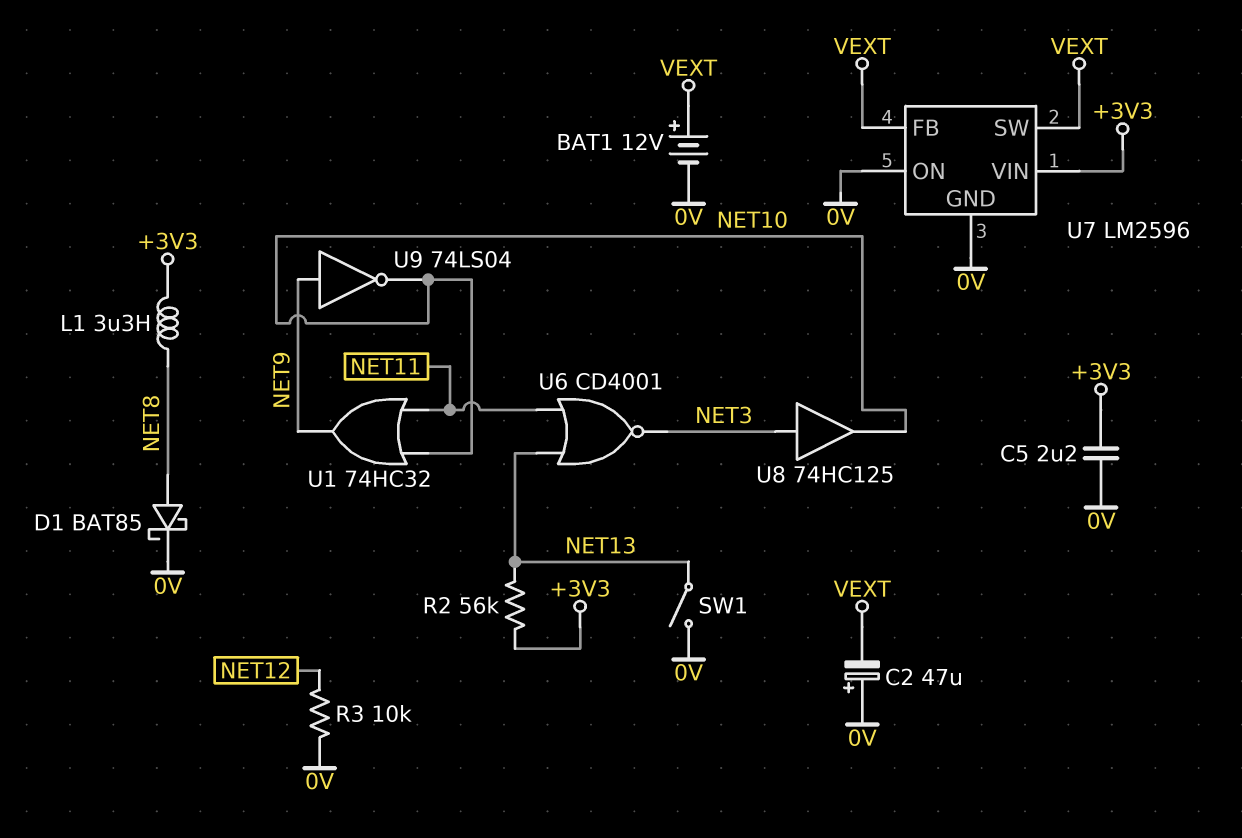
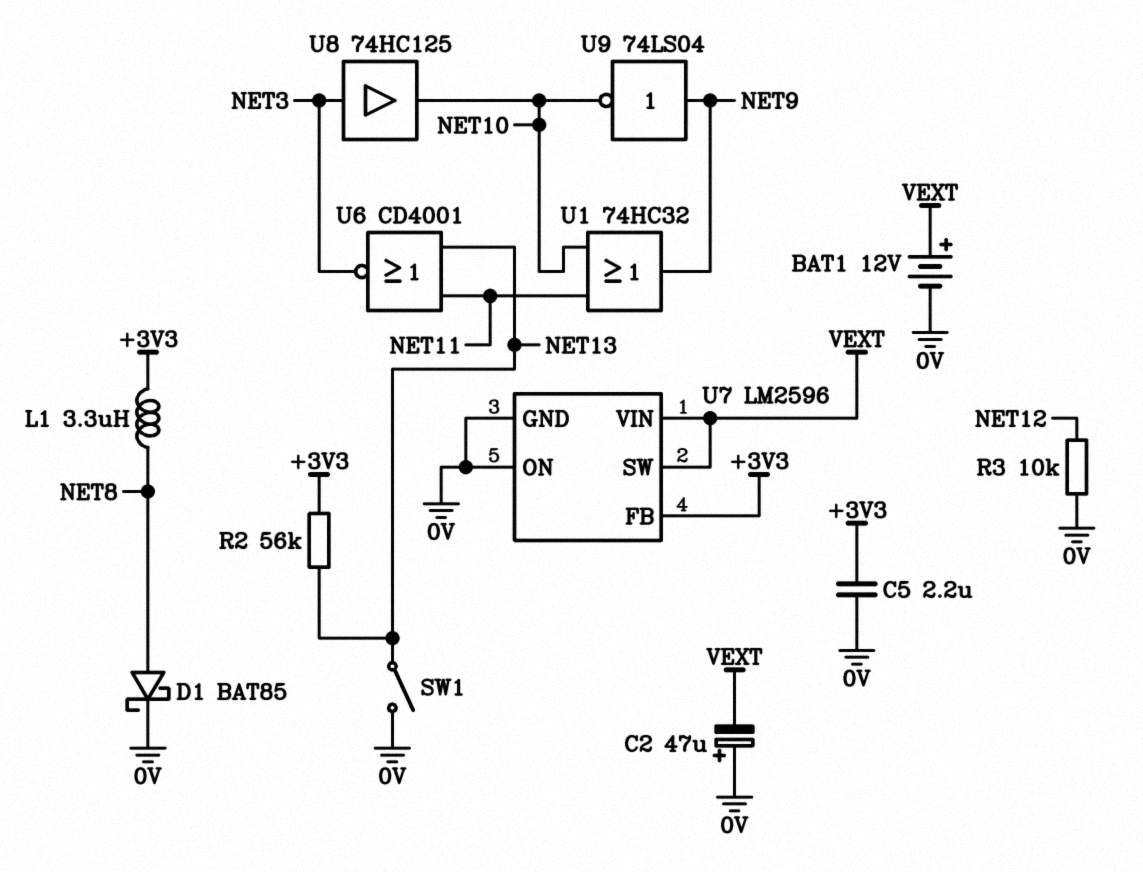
U7 pin FB: VEXT -> +3V3
U7 pin VIN: +3V3 -> VEXT

